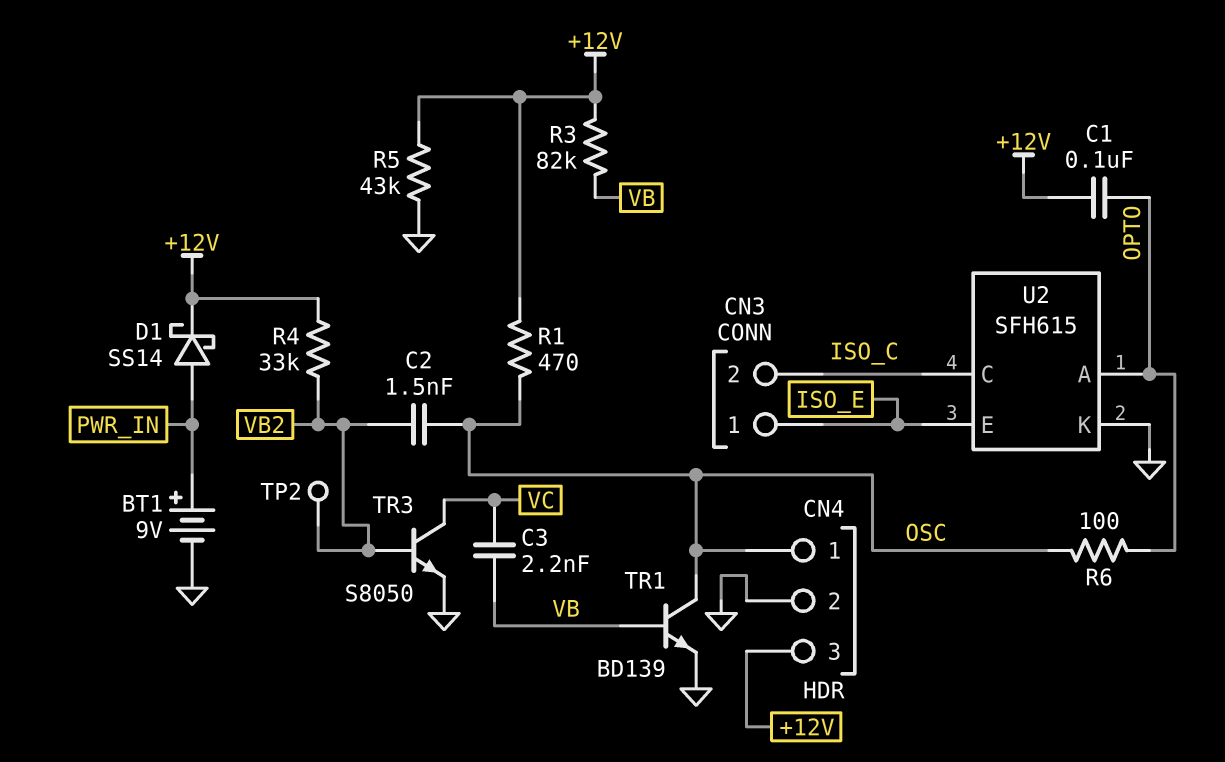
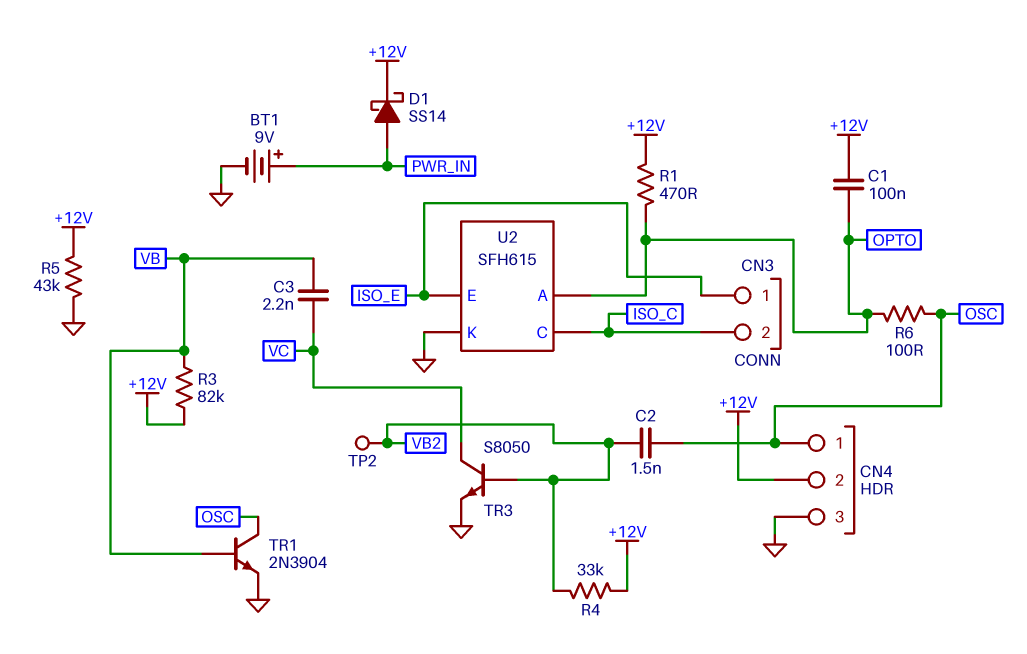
CN4 pin 2: GND -> +12V
CN4 pin 3: +12V -> GND
R1: 470 (+12V, OSC) -> 470 (+12V, OPTO)
TR1: NPN BD139 (B VB, C OSC, E GND) -> NPN 2N3904 (B VB, C OSC, E GND)

